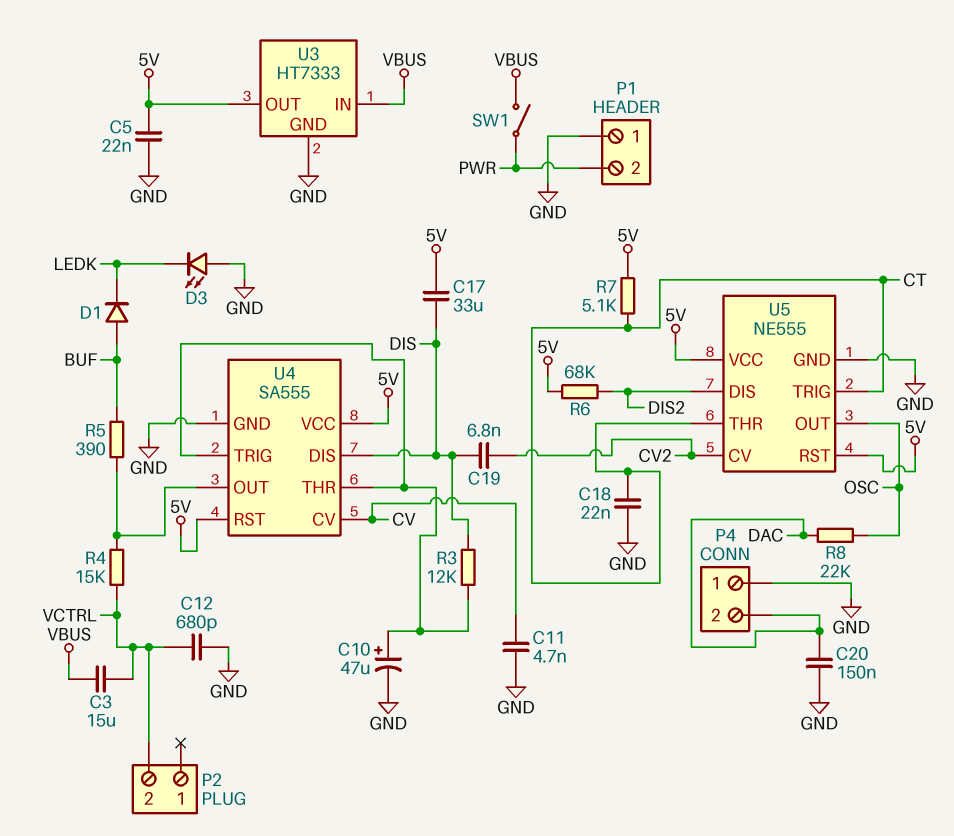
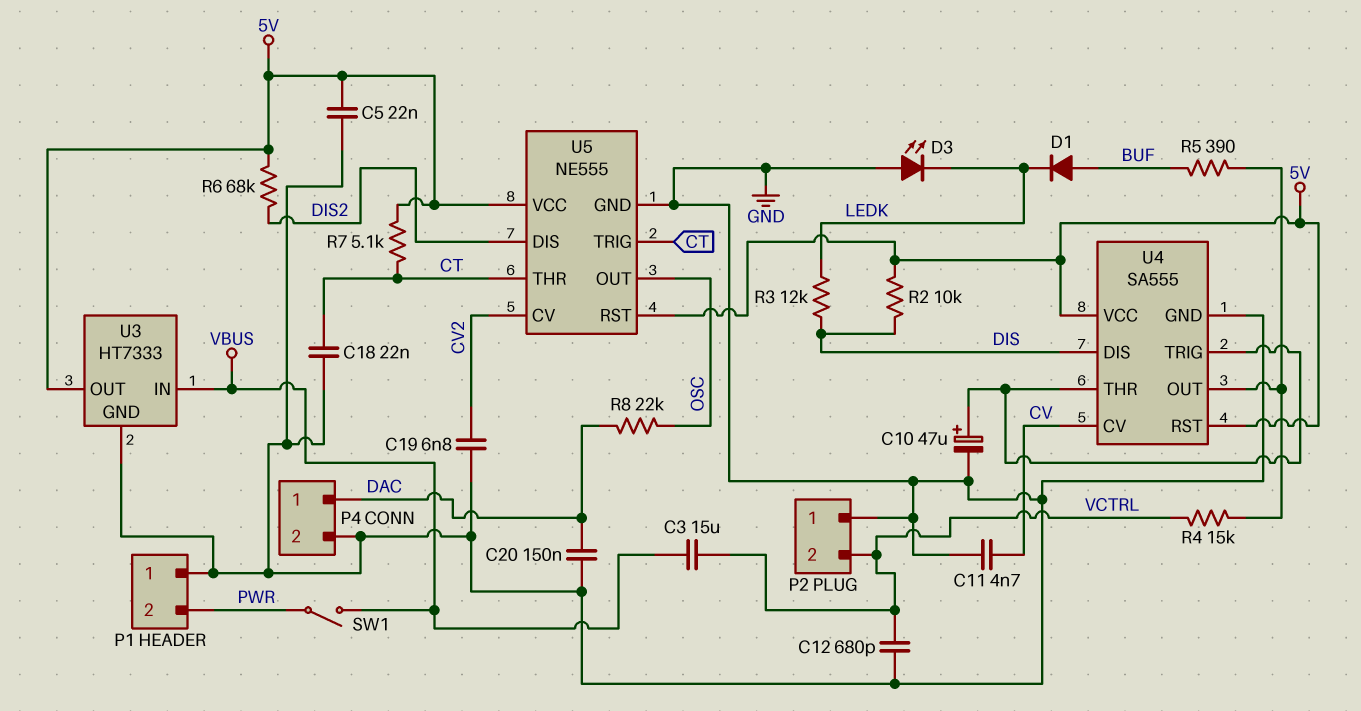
C17: 33uF (5V, DIS) -> none
C19: 6.8nF (CV2, DIS) -> 6.8nF (CV2, GND)
P2 pin 1: none -> GND
P4 pin 1: GND -> DAC
P4 pin 2: DAC -> GND
R2: none -> 10k (5V, DIS)
R3: 12k (DIS, U4/THR) -> 12k (DIS, LEDK)

